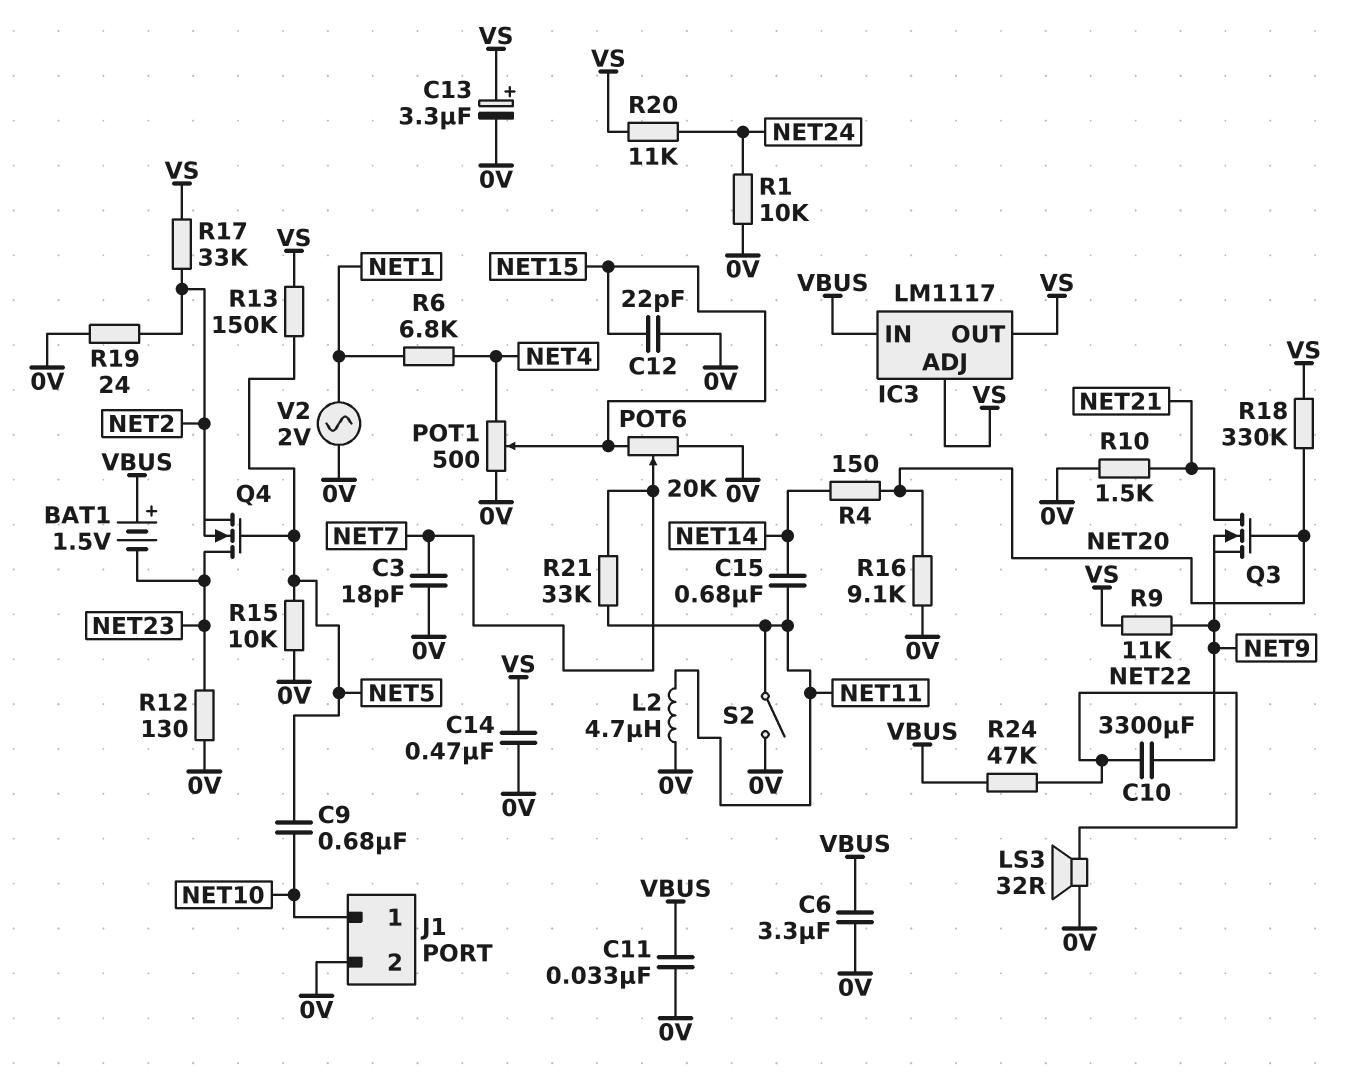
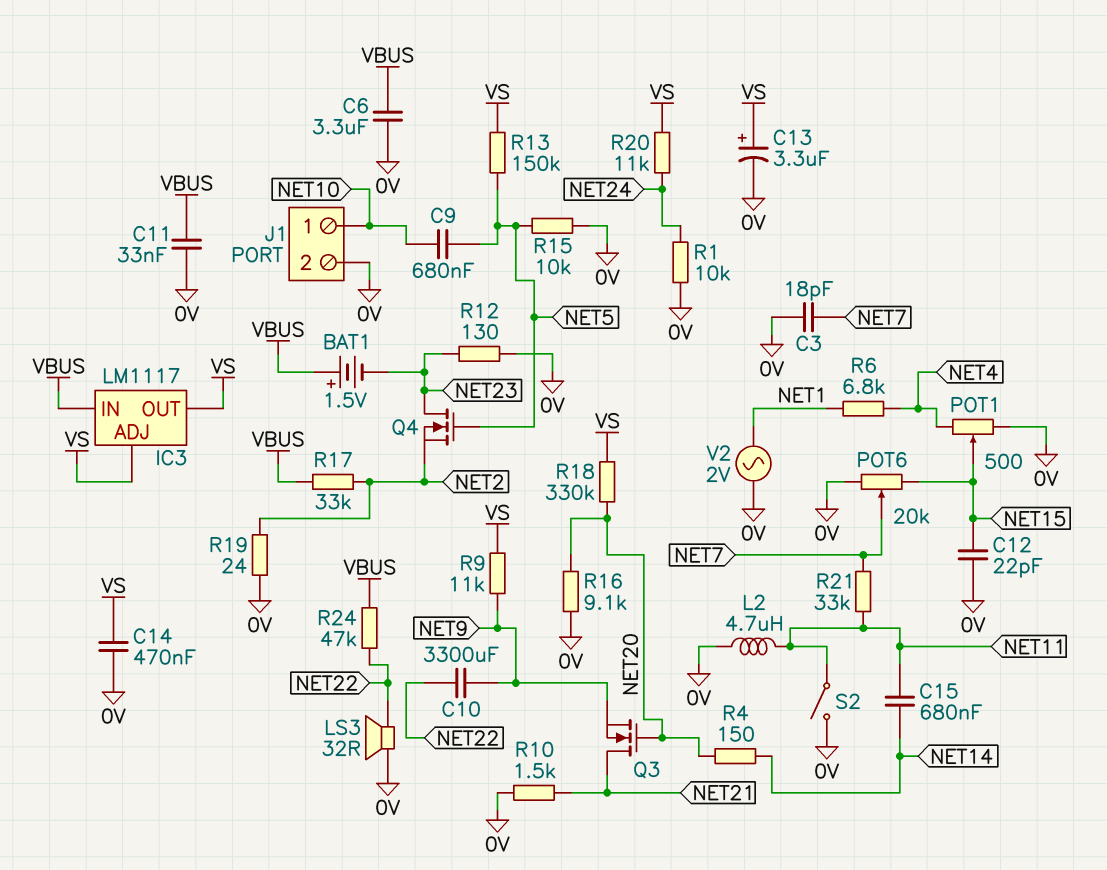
R17: 33k (NET2, VS) -> 33k (NET2, VBUS)

